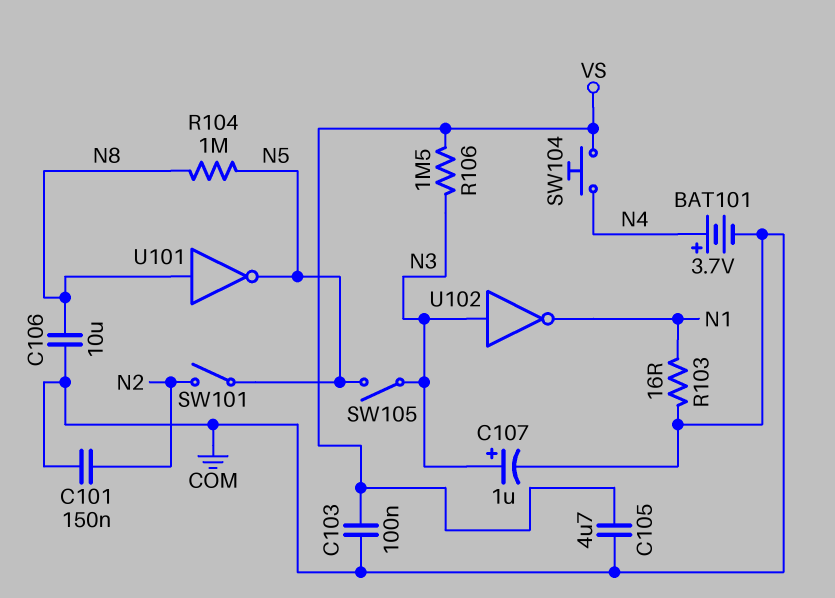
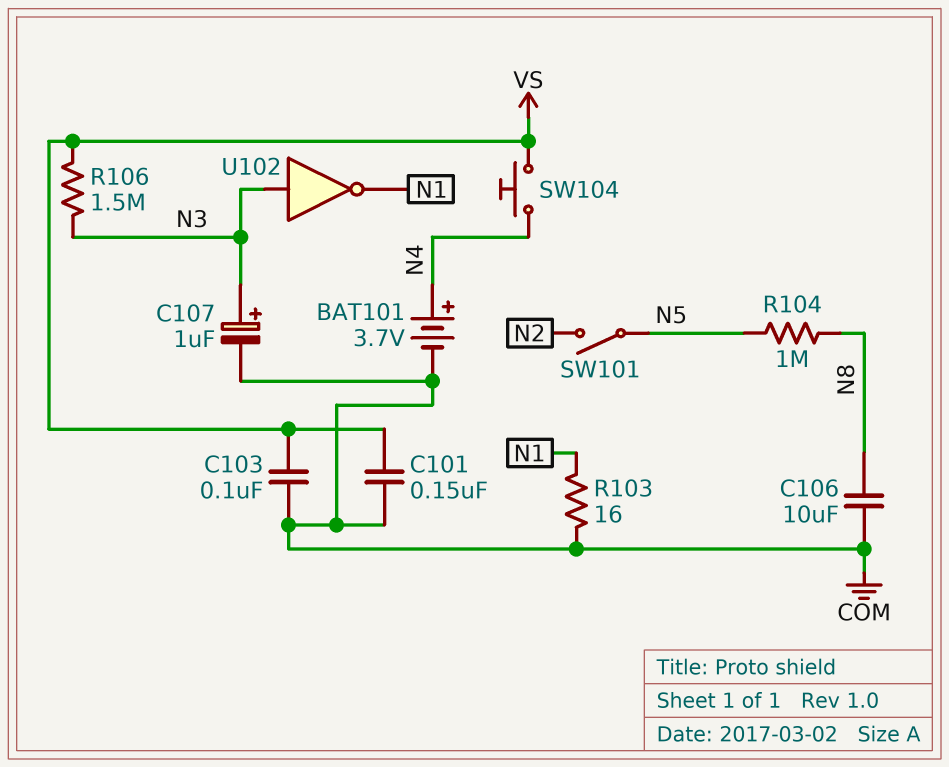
C101: 150nF (COM, N2) -> 150nF (COM, VS)
C105: 4.7uF (COM, VS) -> none
SW105: switch (N3, N5) -> none
U101: NOT (in N8, out N5) -> none

